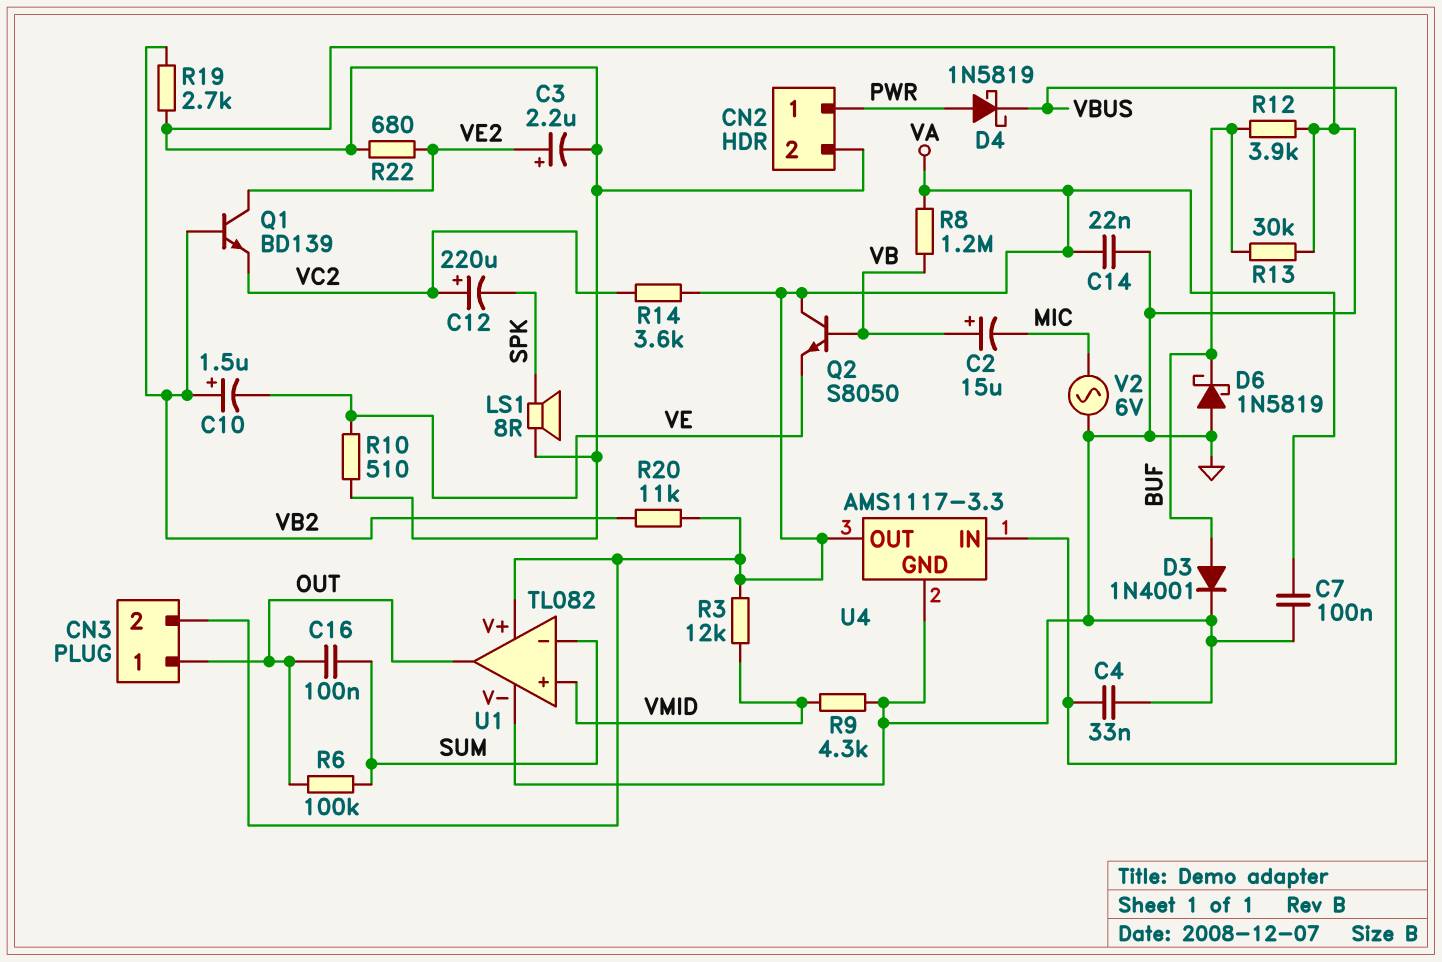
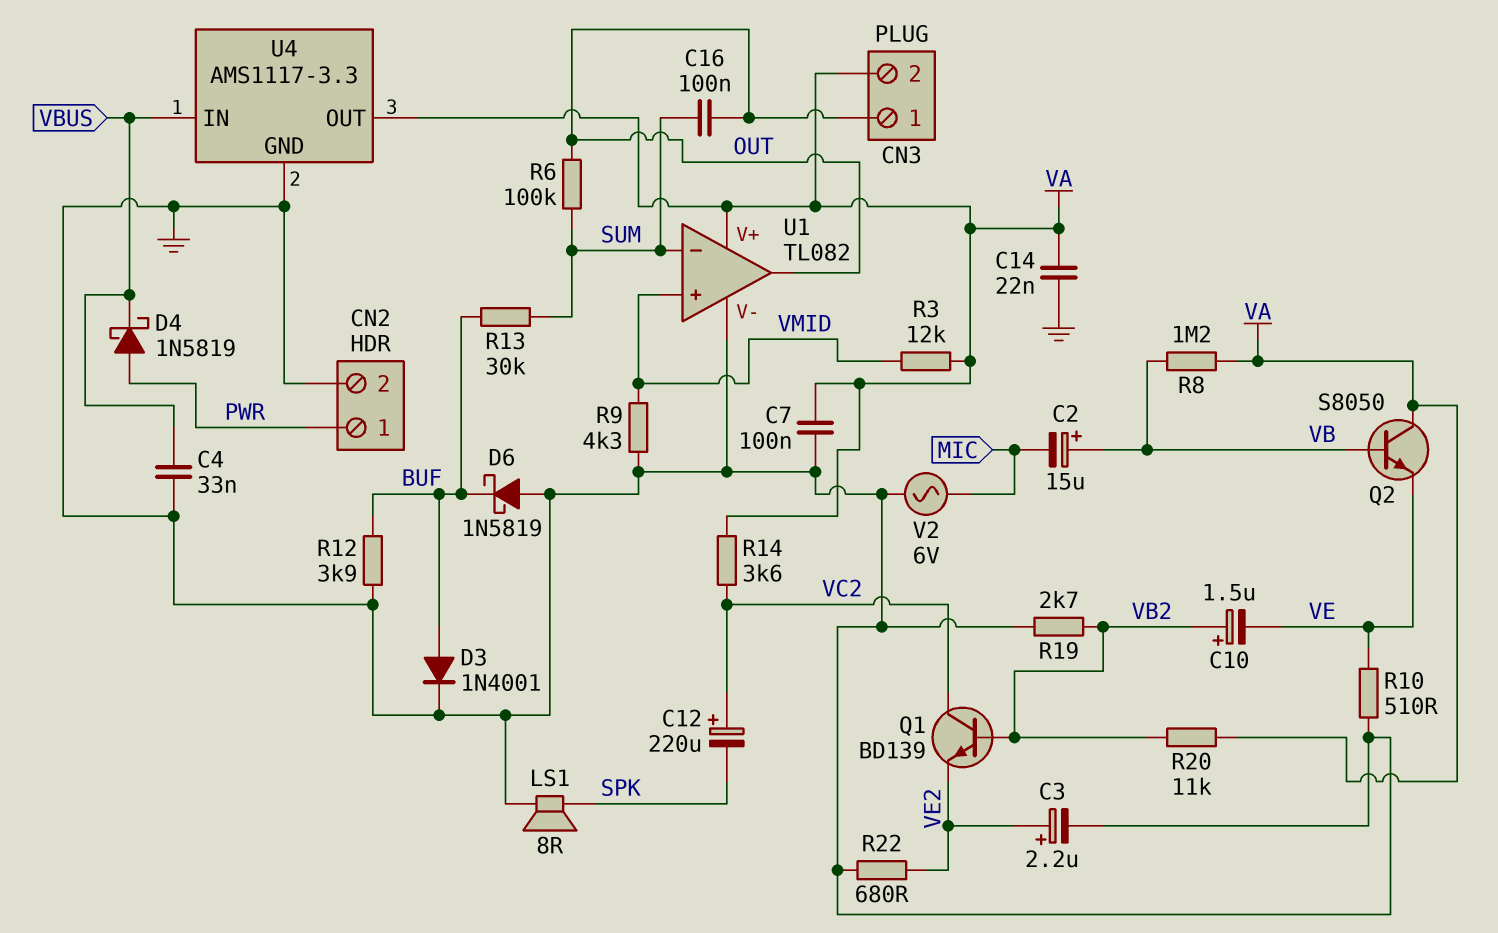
Q1: NPN BD139 (B VB2, C VE2, E VC2) -> NPN BD139 (B VB2, C VC2, E VE2)
R13: 30k (BUF, GND) -> 30k (BUF, SUM)

